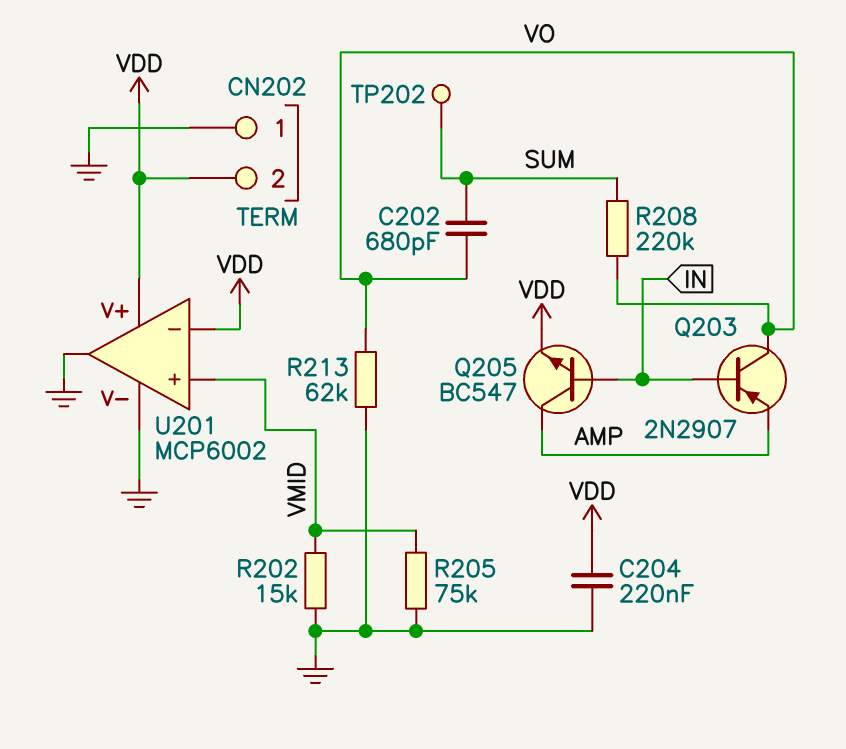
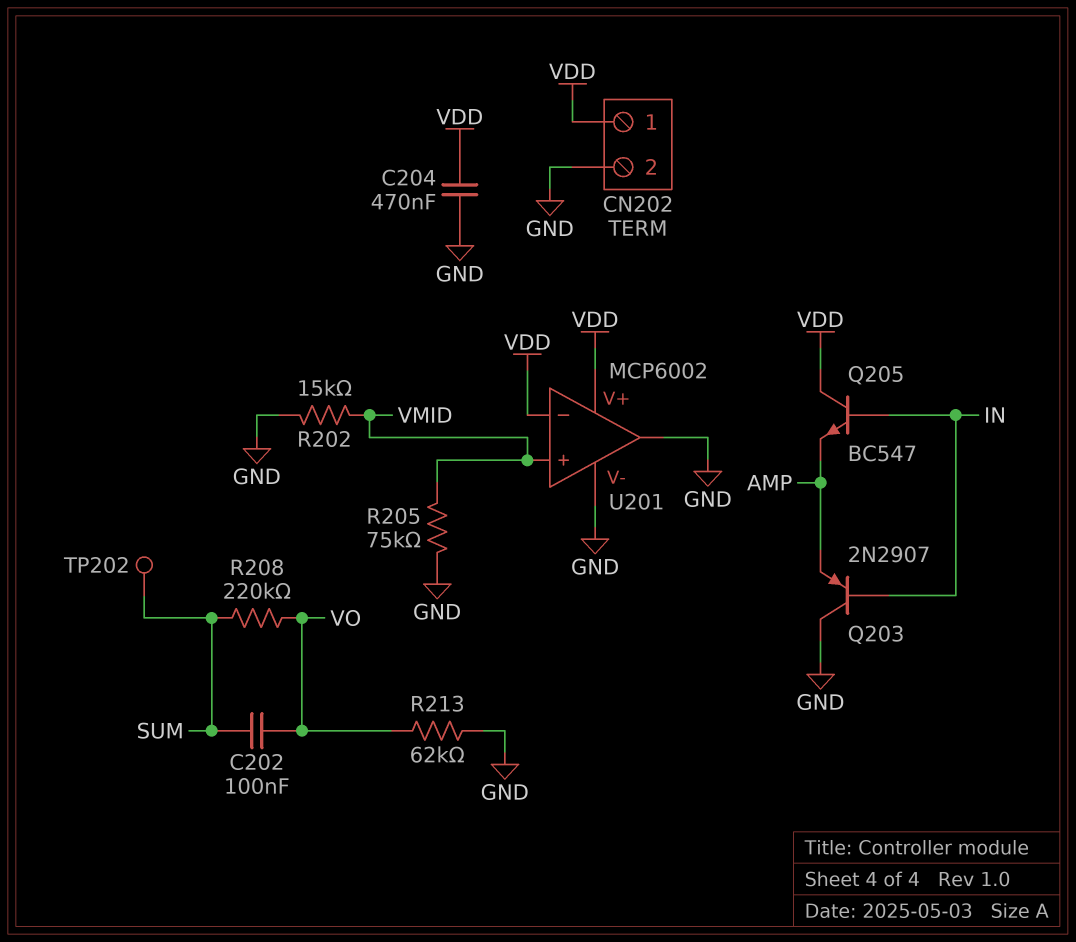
C202: 680pF (SUM, VO) -> 100nF (SUM, VO)
C204: 220nF (GND, VDD) -> 470nF (GND, VDD)
CN202 pin 1: GND -> VDD
CN202 pin 2: VDD -> GND
Q203: PNP 2N2907 (B IN, C VO, E AMP) -> PNP 2N2907 (B IN, C GND, E AMP)
Q205: NPN BC547 (B IN, C AMP, E VDD) -> NPN BC547 (B IN, C VDD, E AMP)

